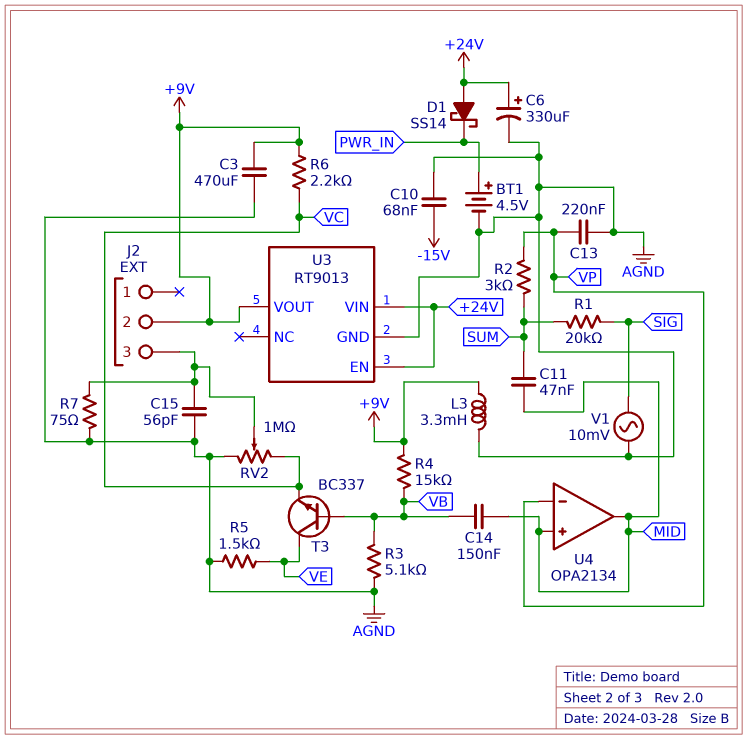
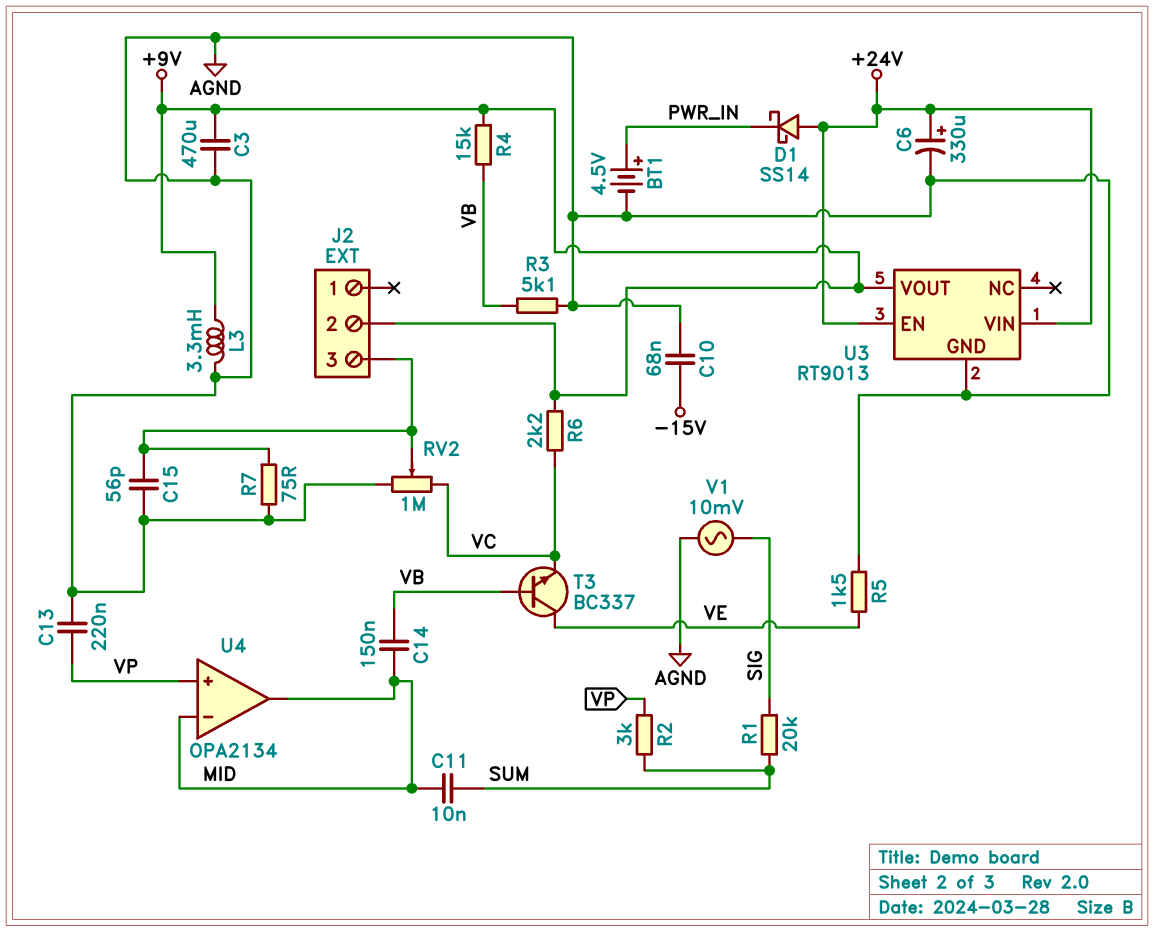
C11: 47nF (MID, SUM) -> 10nF (MID, SUM)
U4 pin in+: MID -> VP
U4 pin in-: VP -> MID

